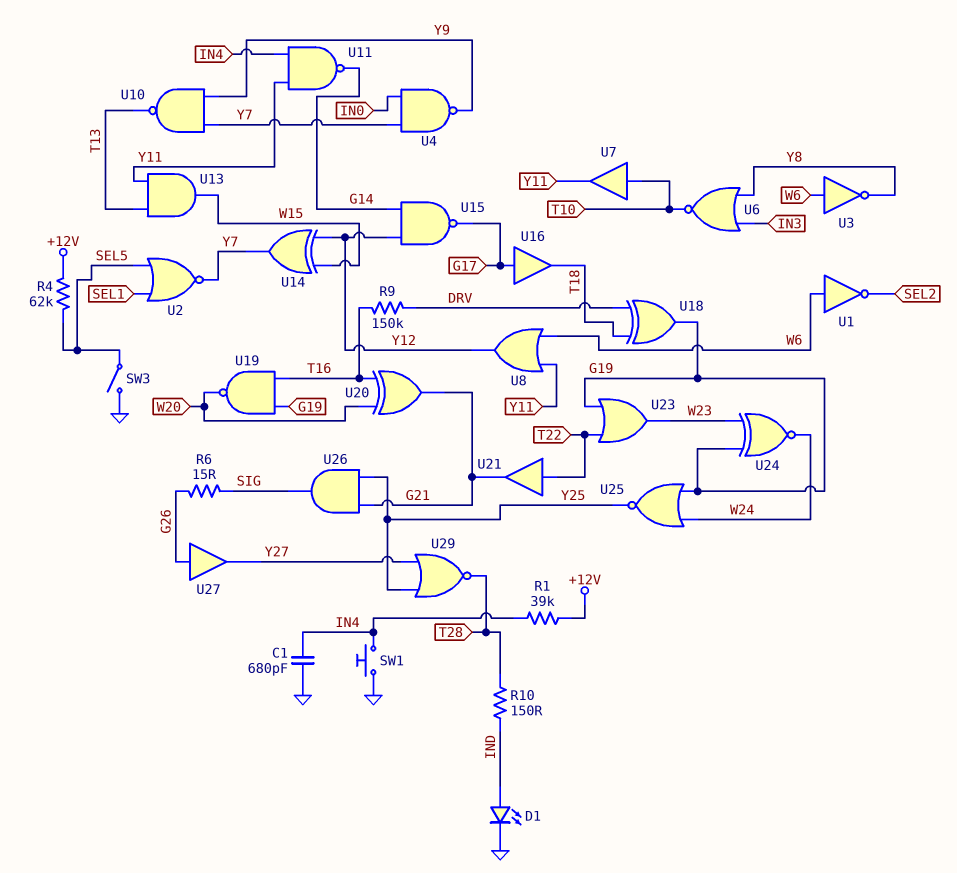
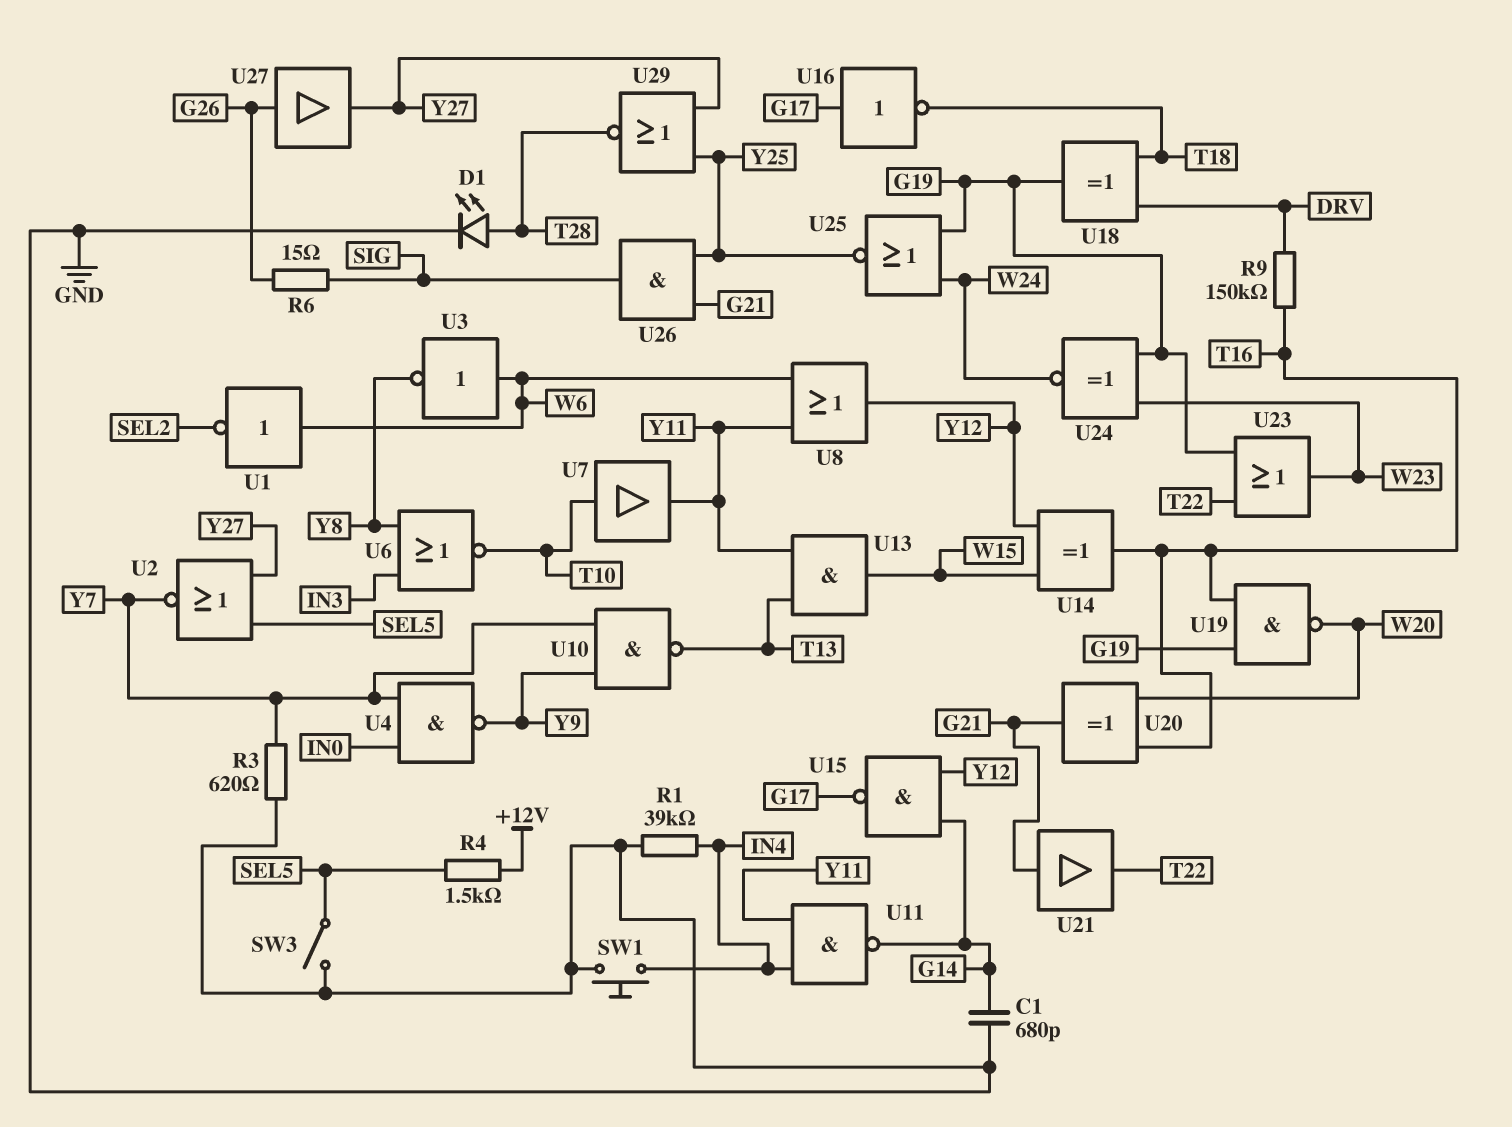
C1: 680pF (GND, IN4) -> 680pF (G14, GND)
D1: LED (A IND, K GND) -> LED (A T28, K GND)
R1: 39k (+12V, IN4) -> 39k (GND, IN4)
R3: none -> 620 (GND, Y7)
R4: 62k (+12V, SEL5) -> 1.5k (+12V, SEL5)
R10: 150 (IND, T28) -> none
U2: NOR (in SEL1, in SEL5, out Y7) -> NOR (in SEL5, in Y27, out Y7)
U14: XOR (in W15, in Y12, out Y7) -> XOR (in W15, in Y12, out T16)
U16: buffer (in G17, out T18) -> NOT (in G17, out T18)
U21: buffer (in T22, out G21) -> buffer (in G21, out T22)

